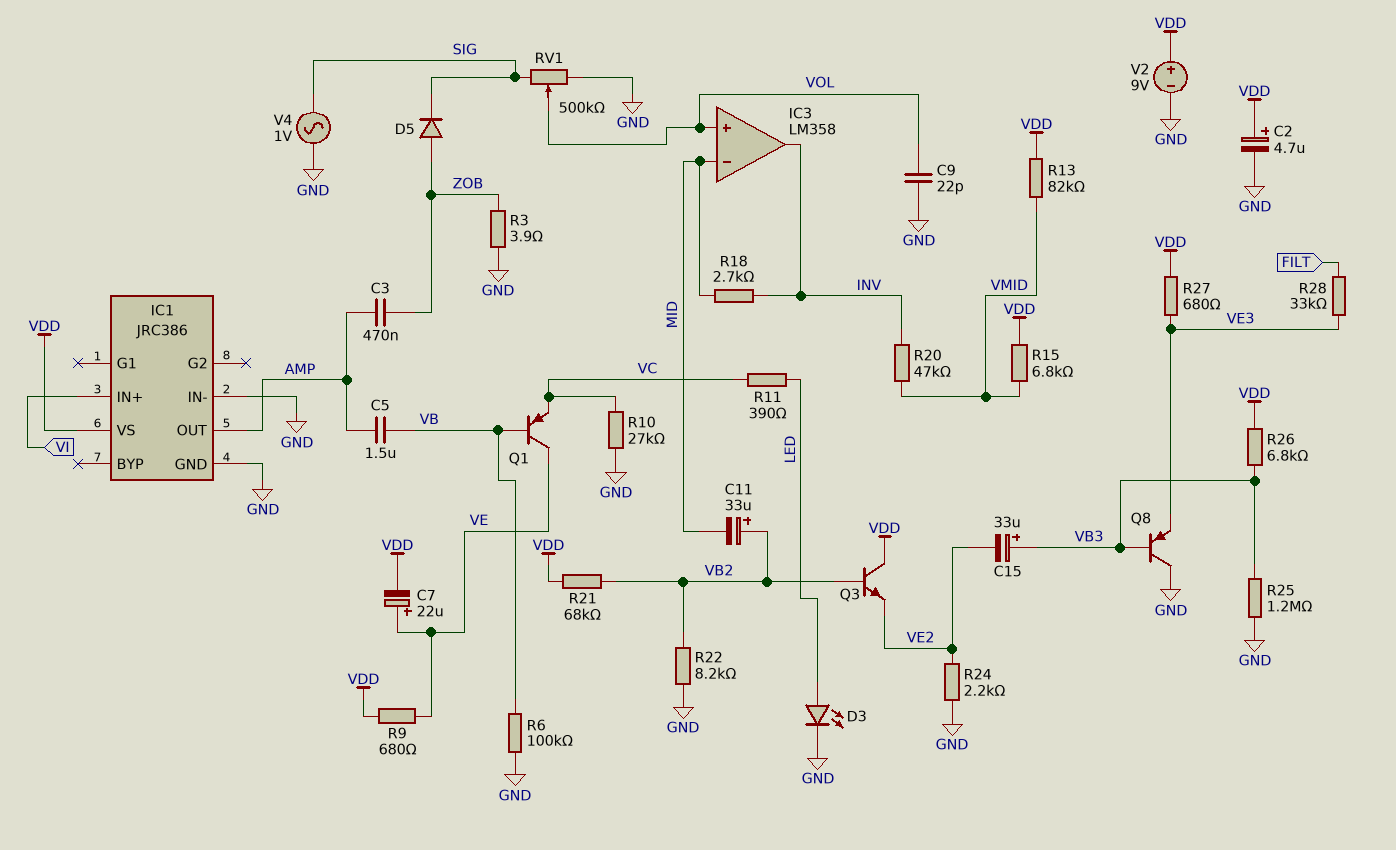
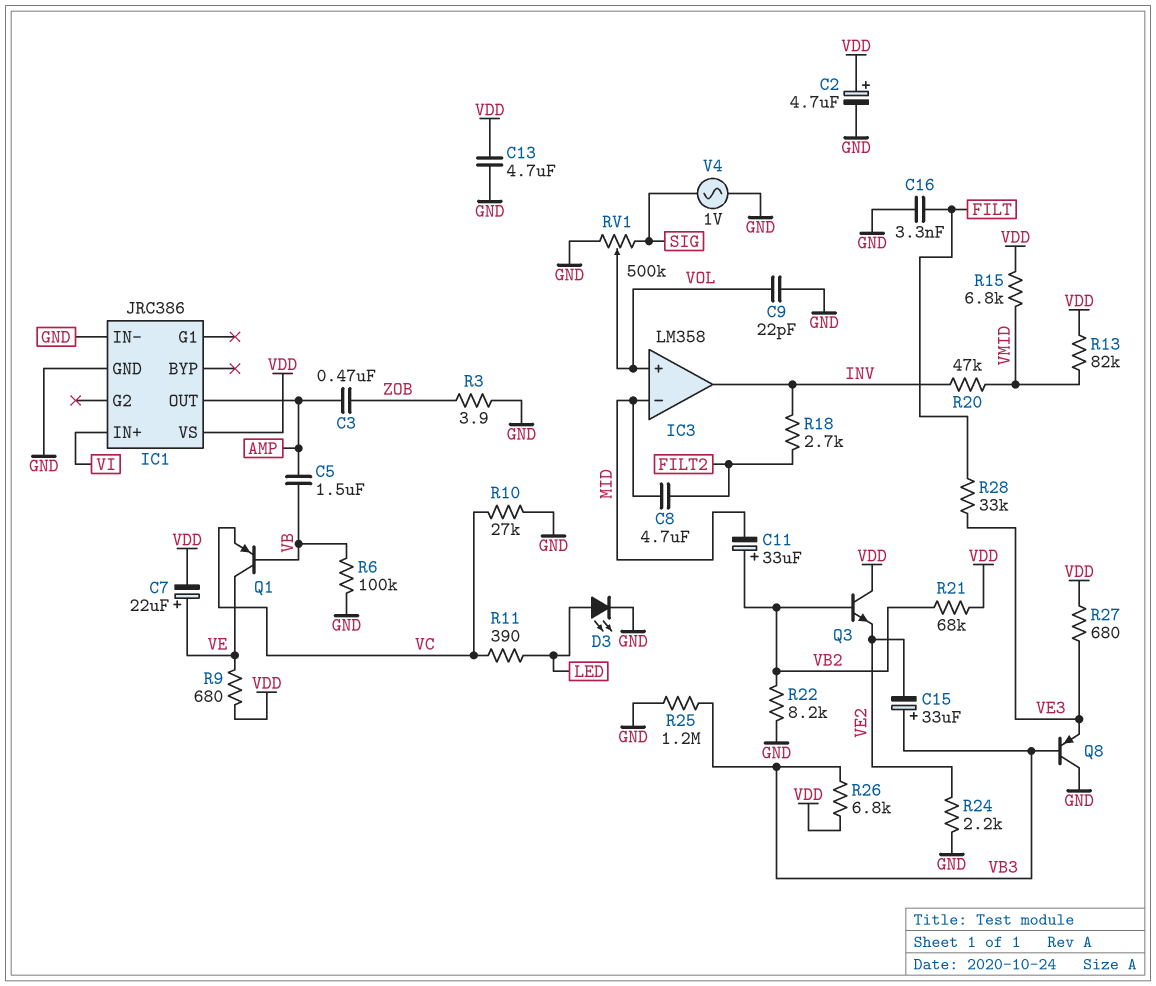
C8: none -> 4.7uF (FILT2, MID)
C13: none -> 4.7uF (GND, VDD)
C16: none -> 3.3nF (FILT, GND)
D5: diode (A ZOB, K SIG) -> none
R18: 2.7k (INV, MID) -> 2.7k (FILT2, INV)
V2: 9V (plus VDD, minus GND) -> none

